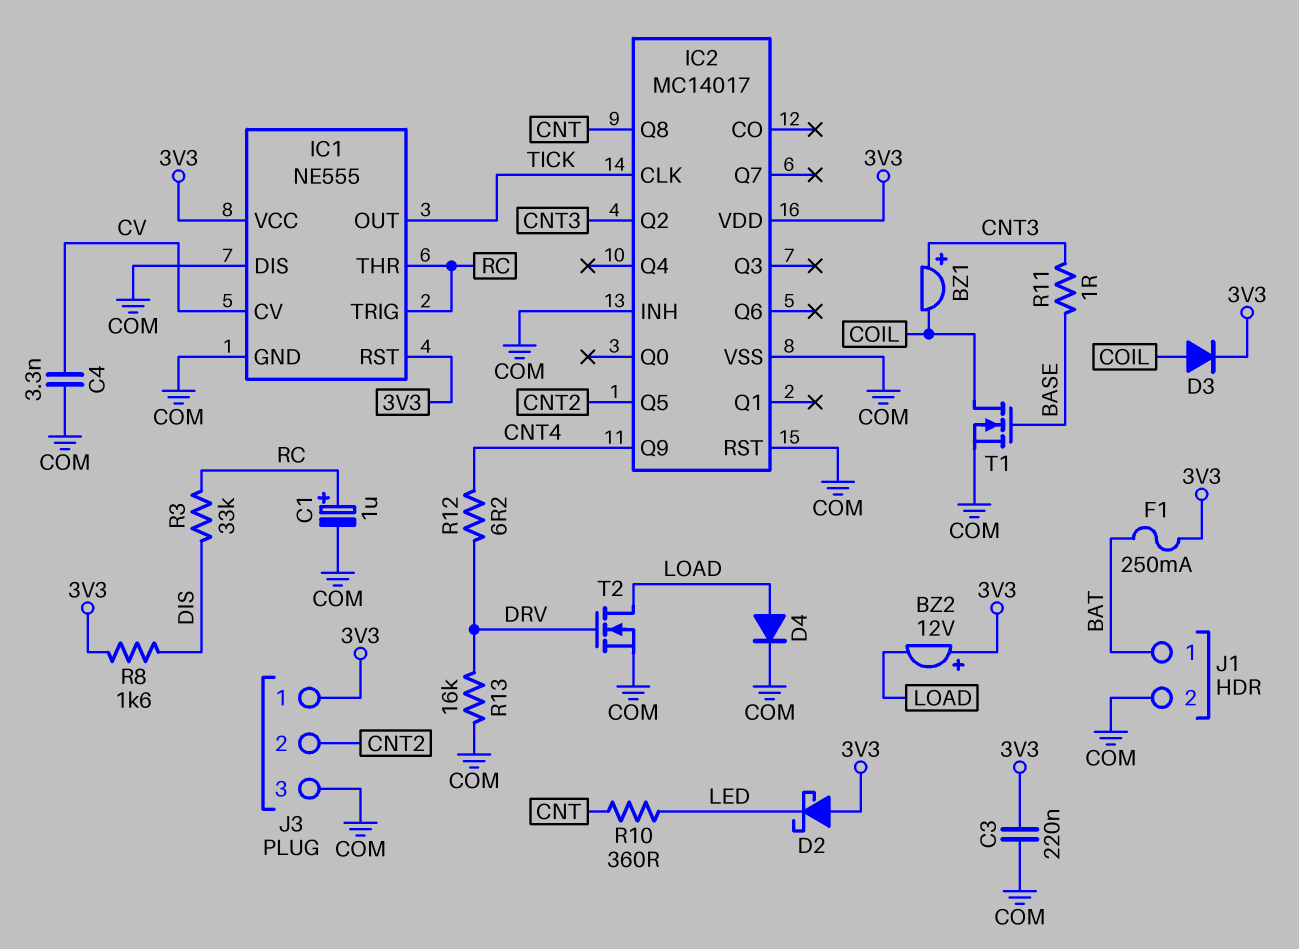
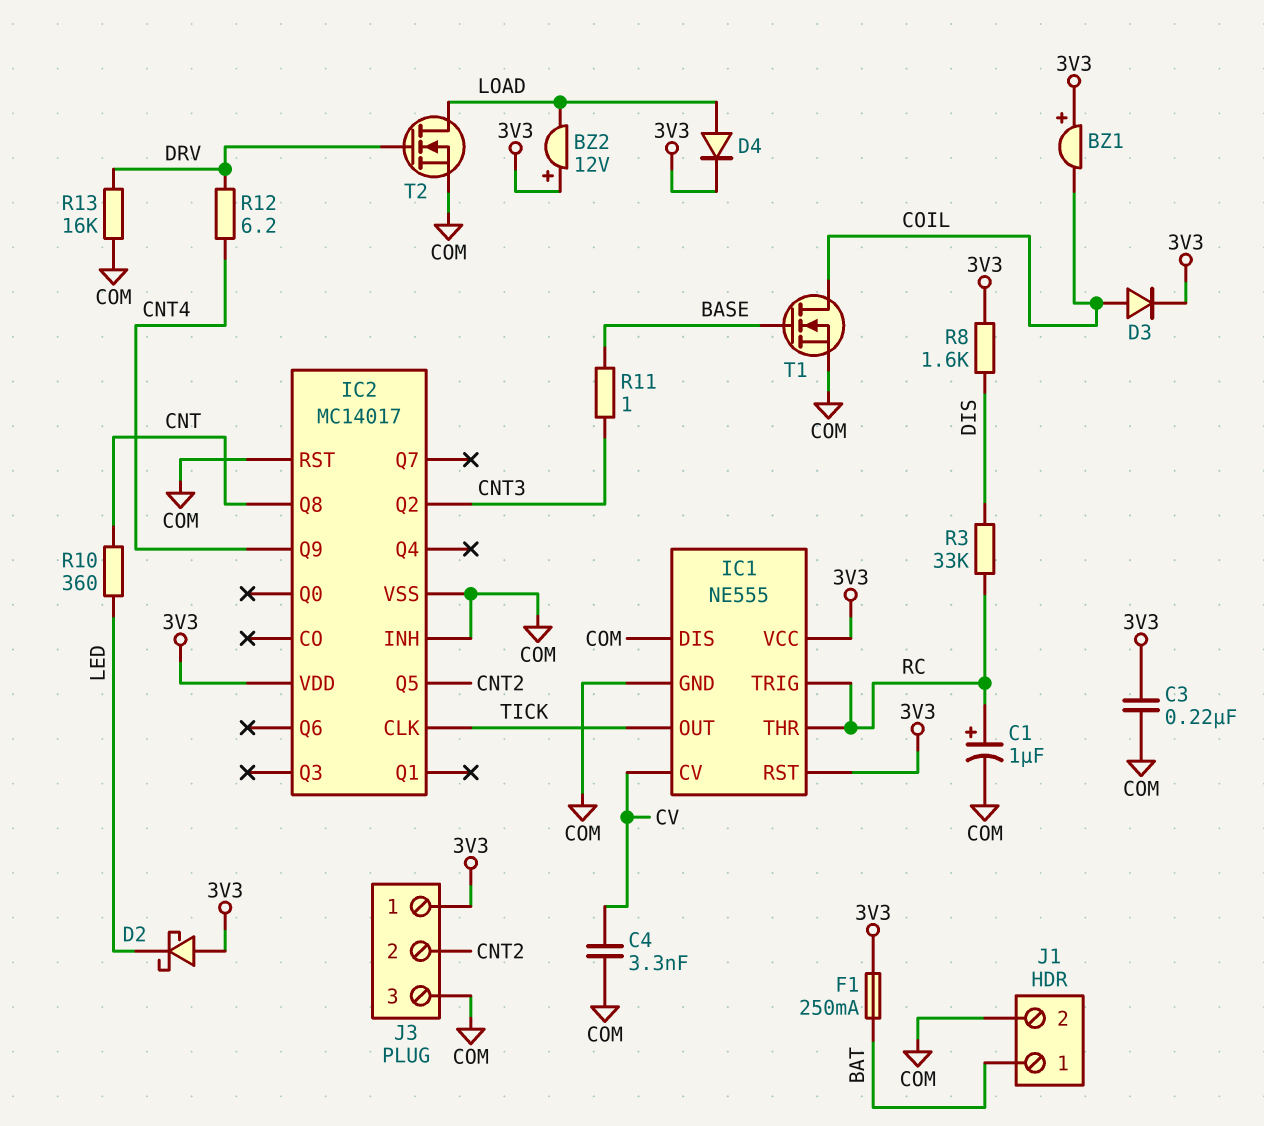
BZ1: buzzer (plus CNT3, minus COIL) -> buzzer (plus 3V3, minus COIL)
D4: diode (A LOAD, K COM) -> diode (A LOAD, K 3V3)

